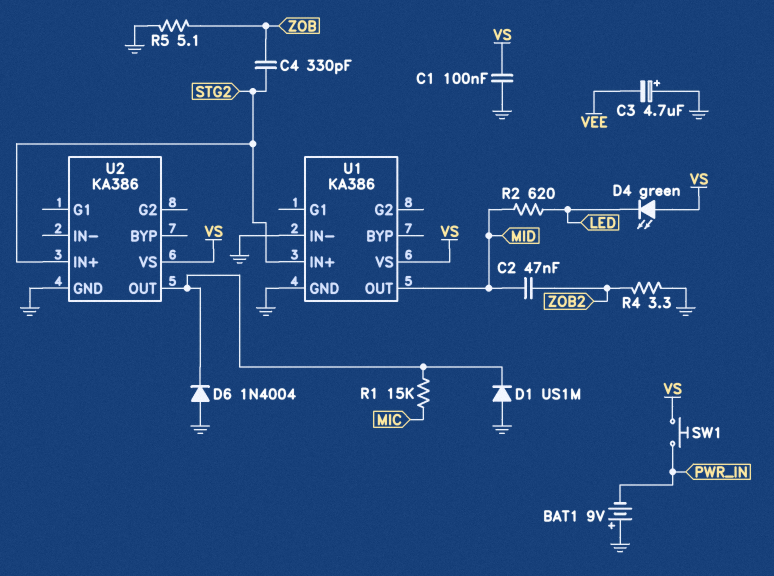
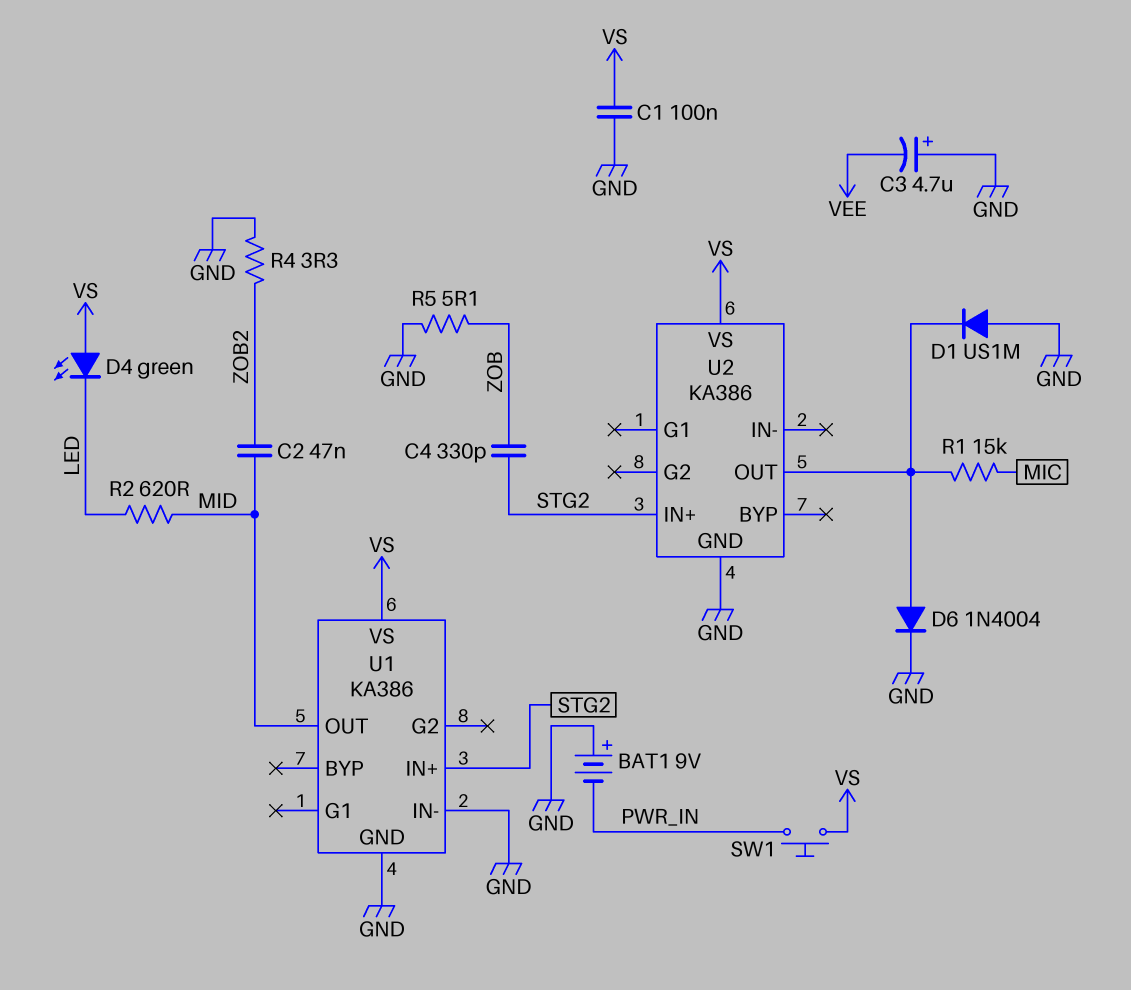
D6: diode 1N4004 (A GND, K U2/OUT) -> diode 1N4004 (A U2/OUT, K GND)

